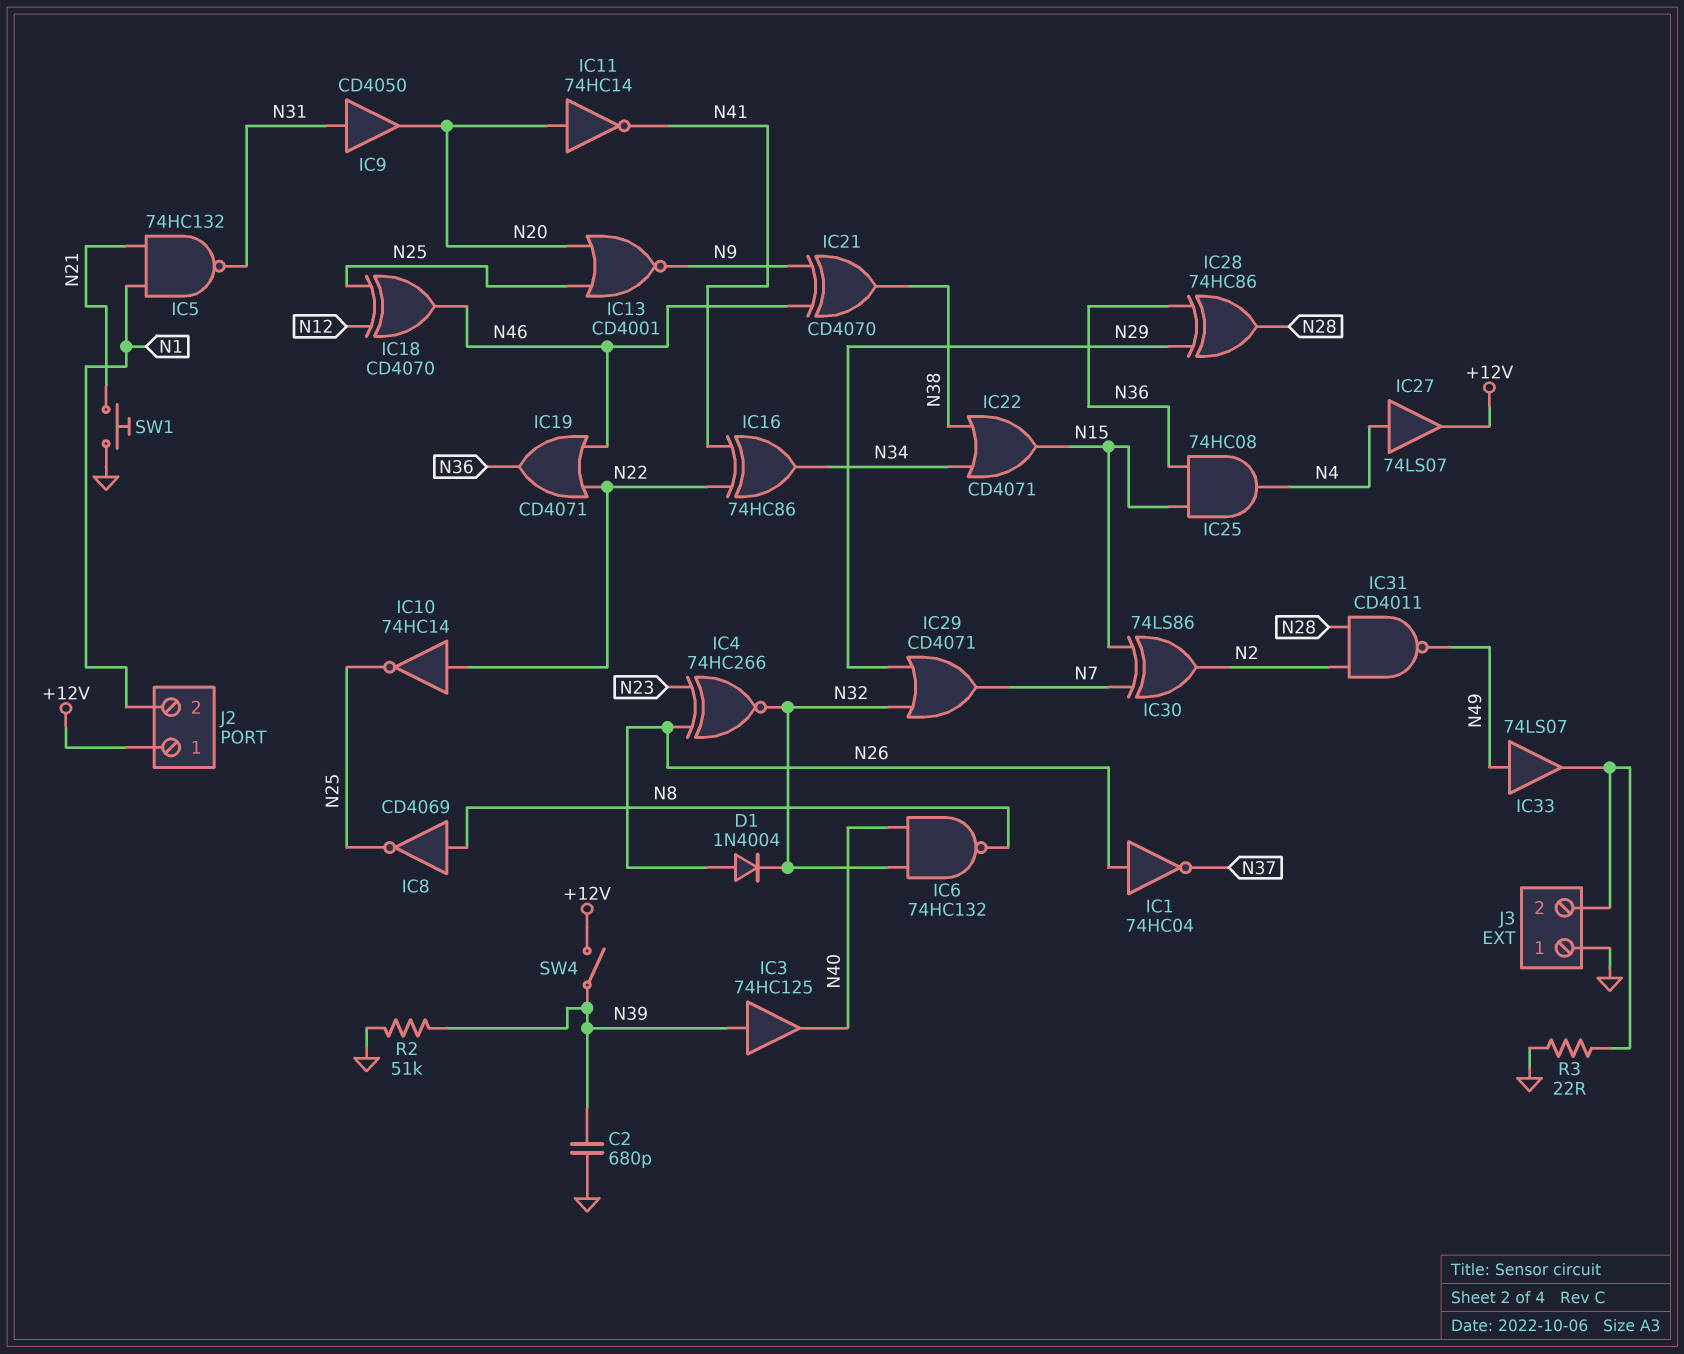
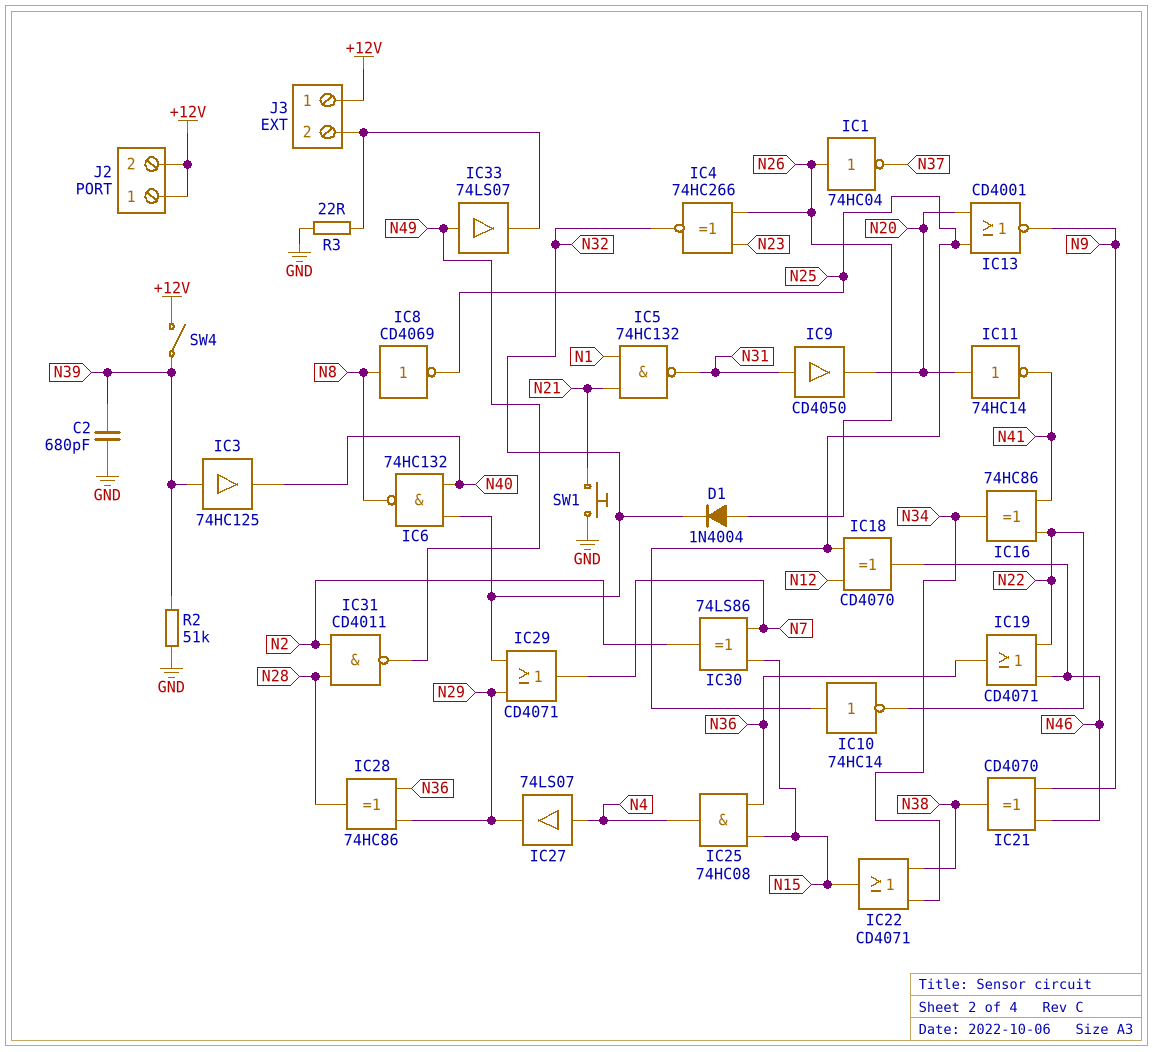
IC10: NOT 74HC14 (in N22, out N25) -> NOT 74HC14 (in N25, out N22)
IC27: buffer 74LS07 (in N4, out +12V) -> buffer 74LS07 (in N4, out N29)
J2 pin 2: N1 -> +12V
J3 pin 1: GND -> +12V

